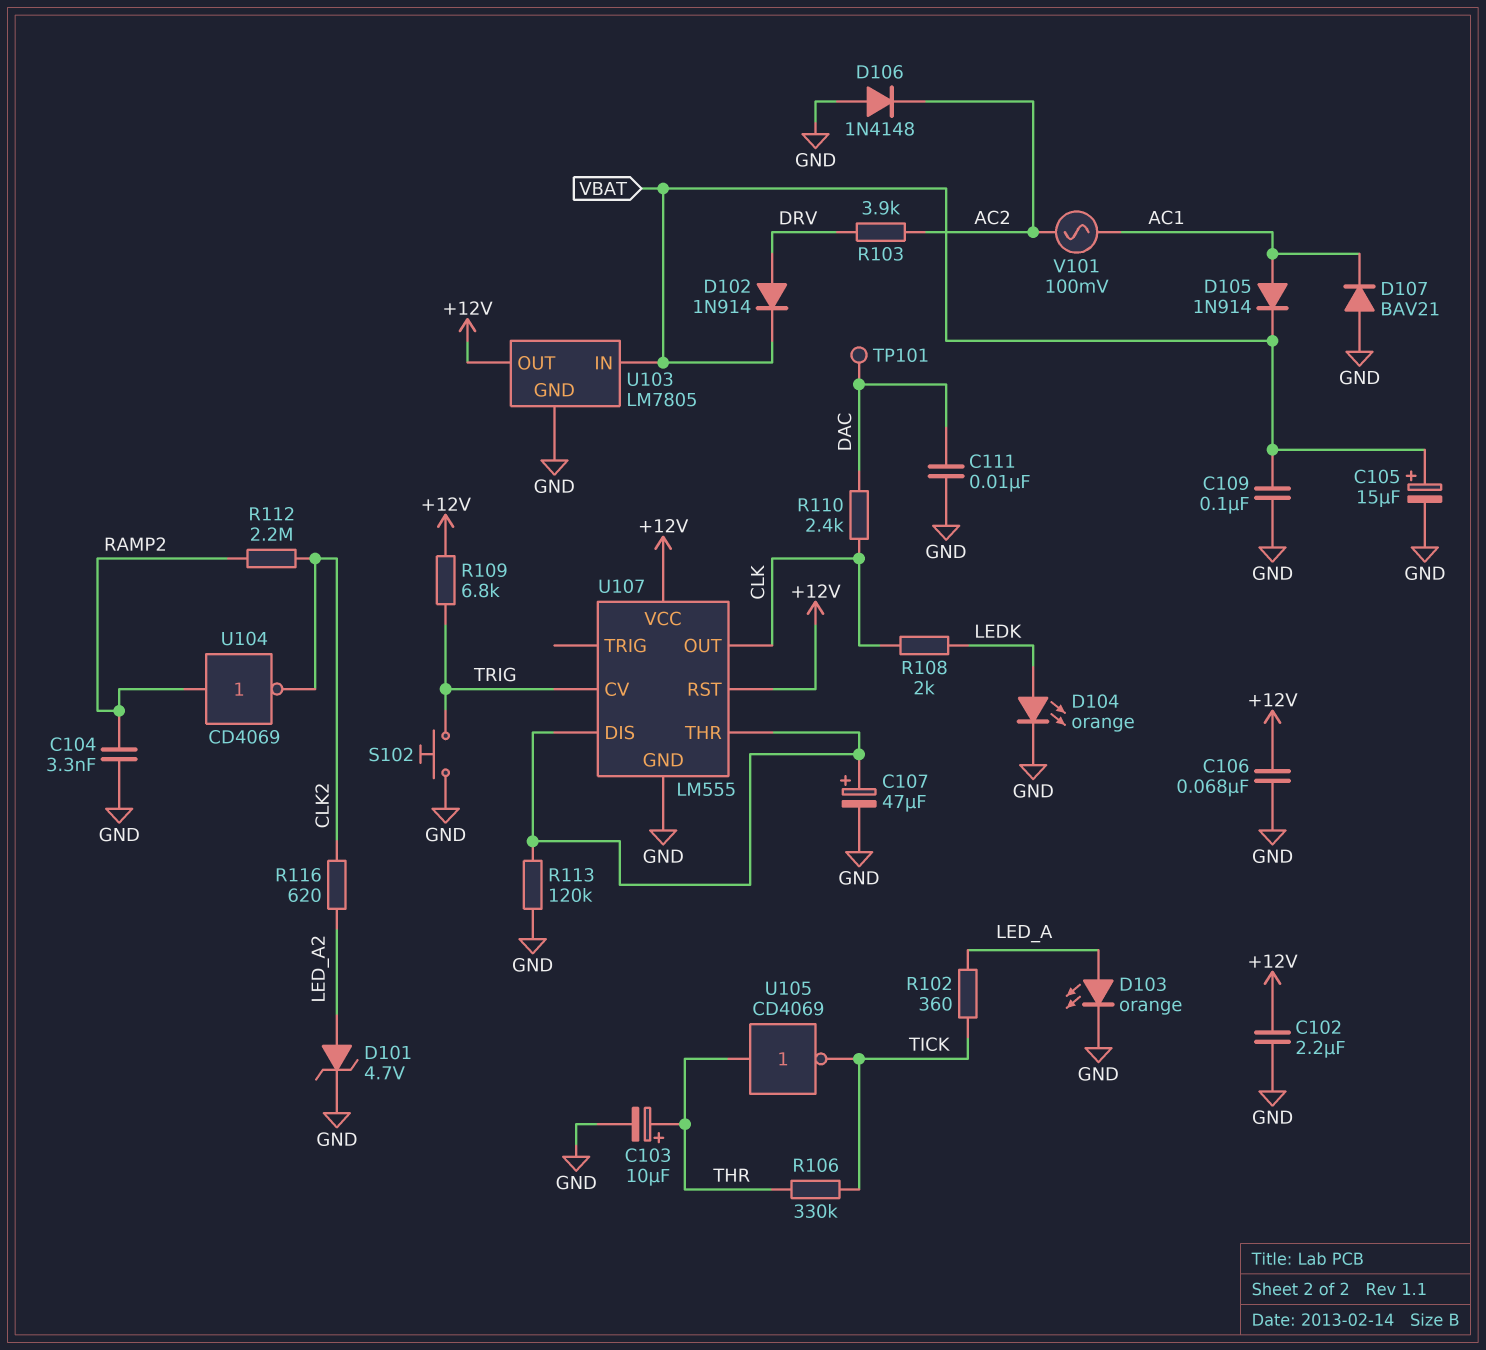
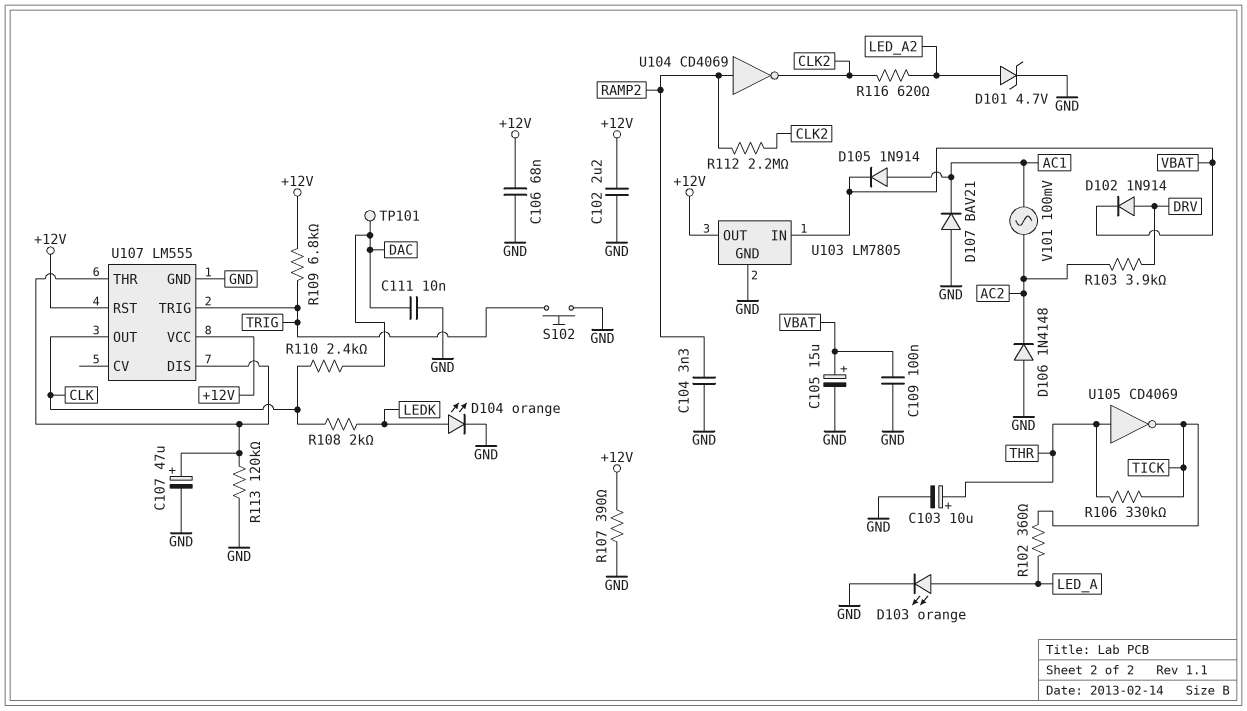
R107: none -> 390 (+12V, GND)
U107 pin CV: TRIG -> none
U107 pin TRIG: none -> TRIG

